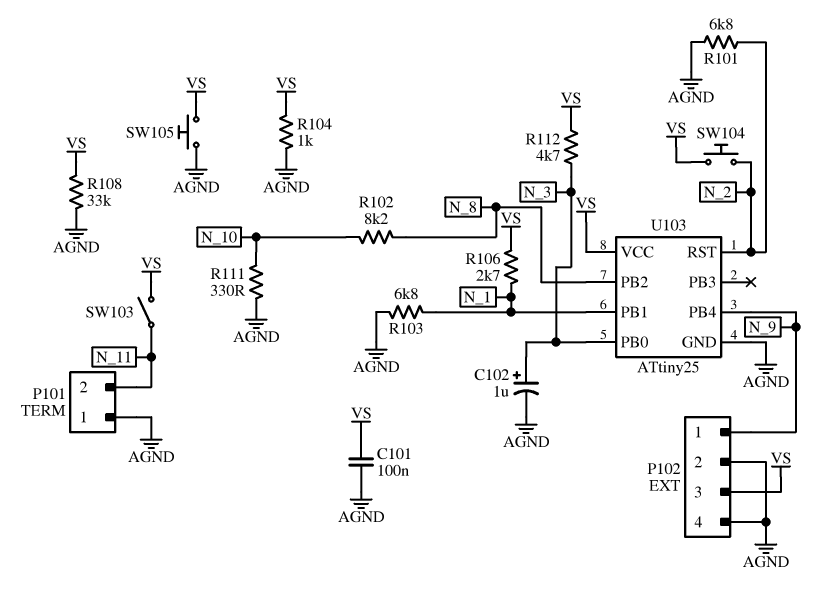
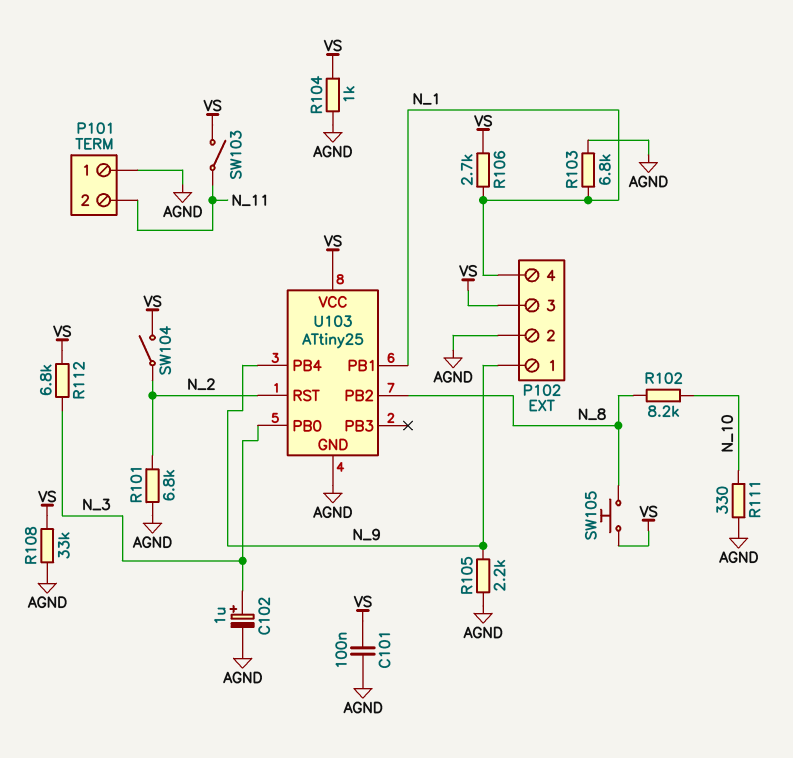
P102 pin 4: AGND -> N_1
R105: none -> 2.2k (AGND, N_9)
R112: 4.7k (N_3, VS) -> 6.8k (N_3, VS)
SW104: button (N_2, VS) -> switch (N_2, VS)
SW105: button (AGND, VS) -> button (N_8, VS)

